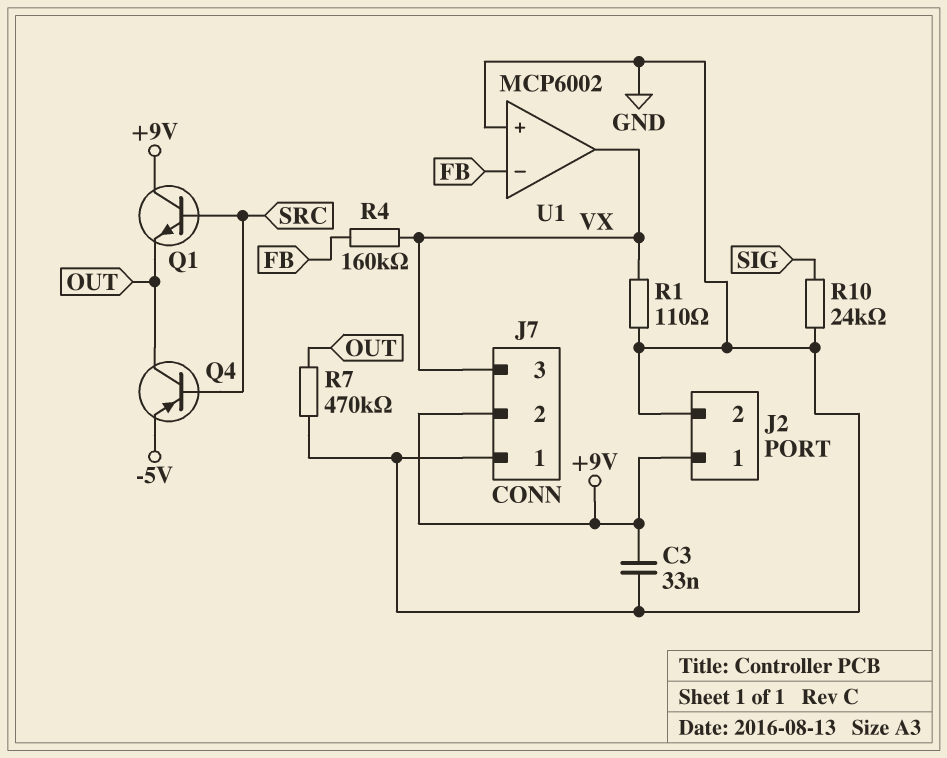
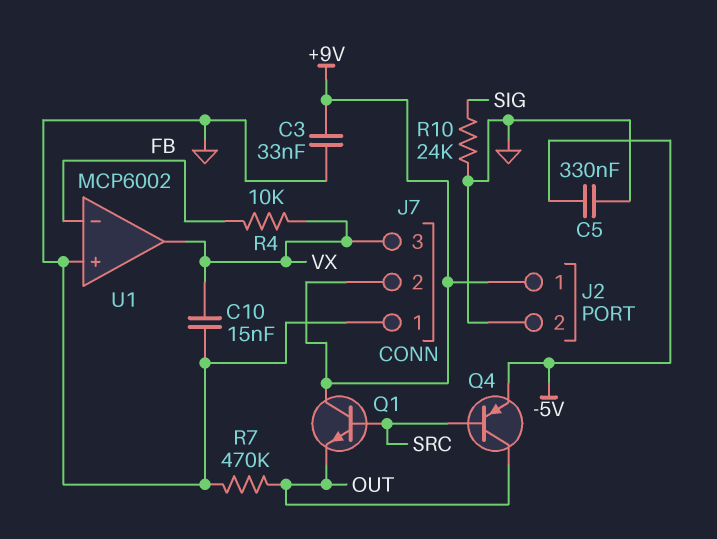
C5: none -> 330nF (-5V, GND)
C10: none -> 15nF (GND, VX)
R1: 110 (GND, VX) -> none
R4: 160k (FB, VX) -> 10k (FB, VX)

